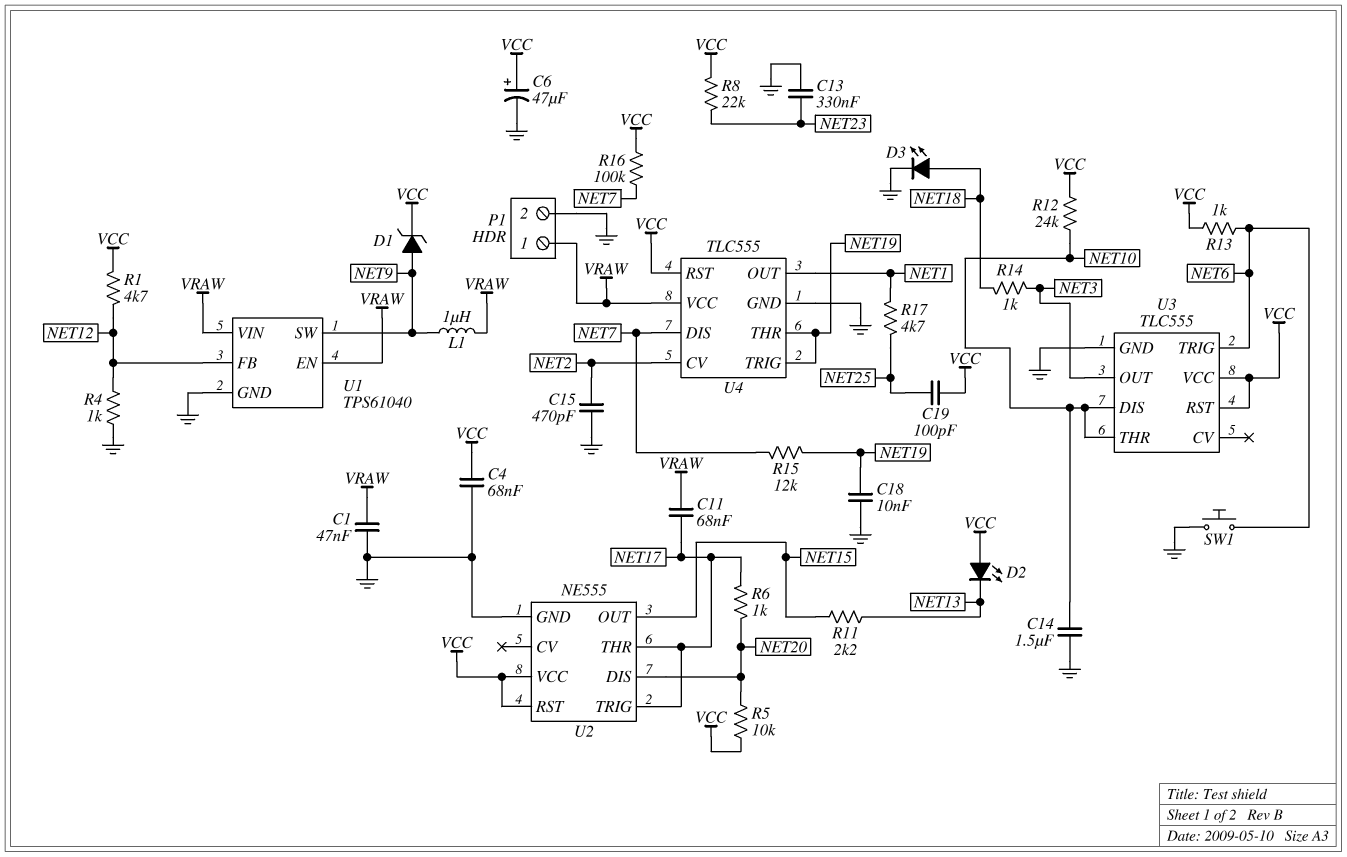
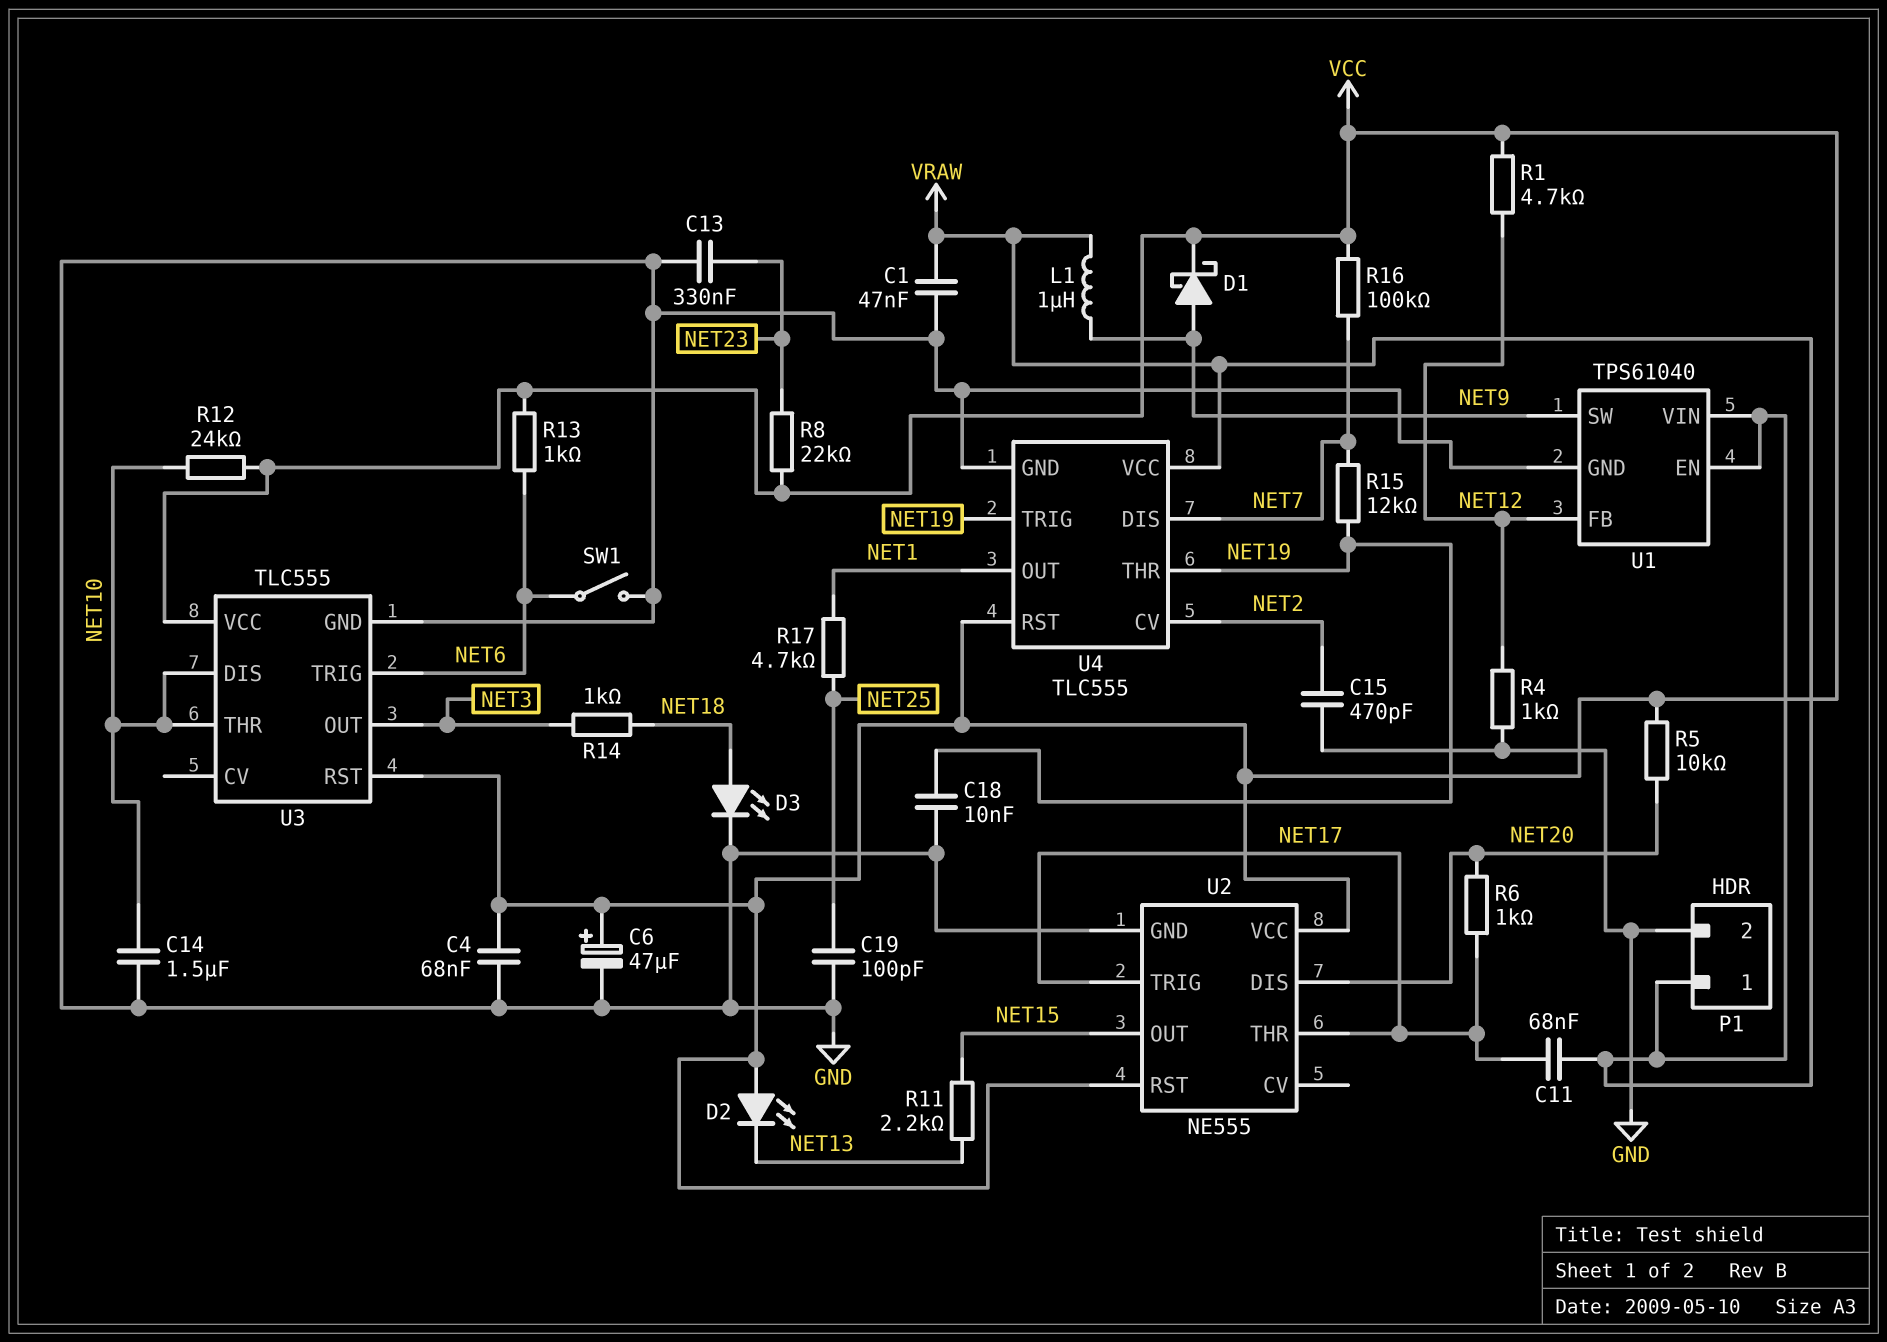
C19: 100pF (NET25, VCC) -> 100pF (GND, NET25)
D1: zener (A NET9, K VCC) -> schottky (A NET9, K VCC)
SW1: button (GND, NET6) -> switch (GND, NET6)

